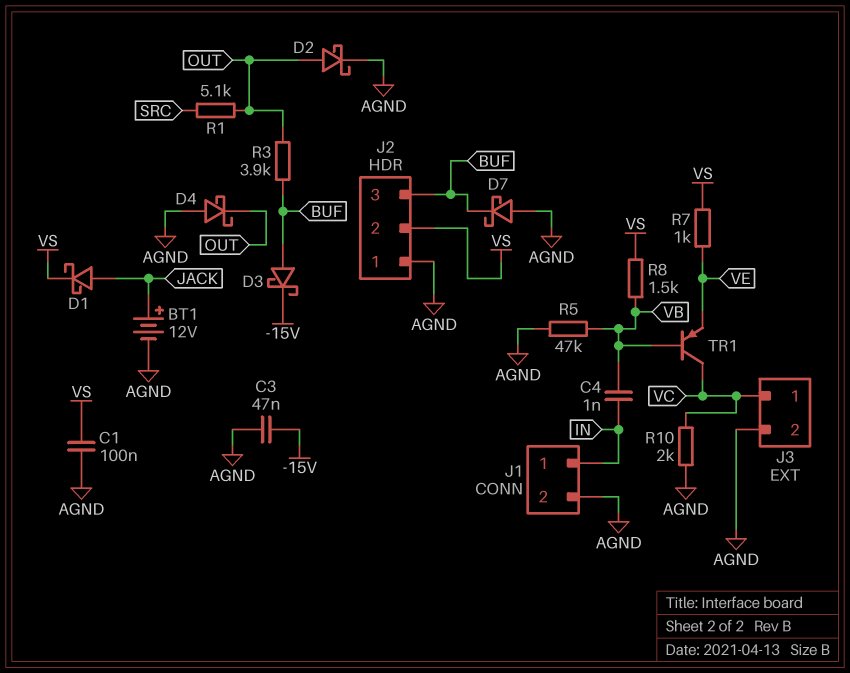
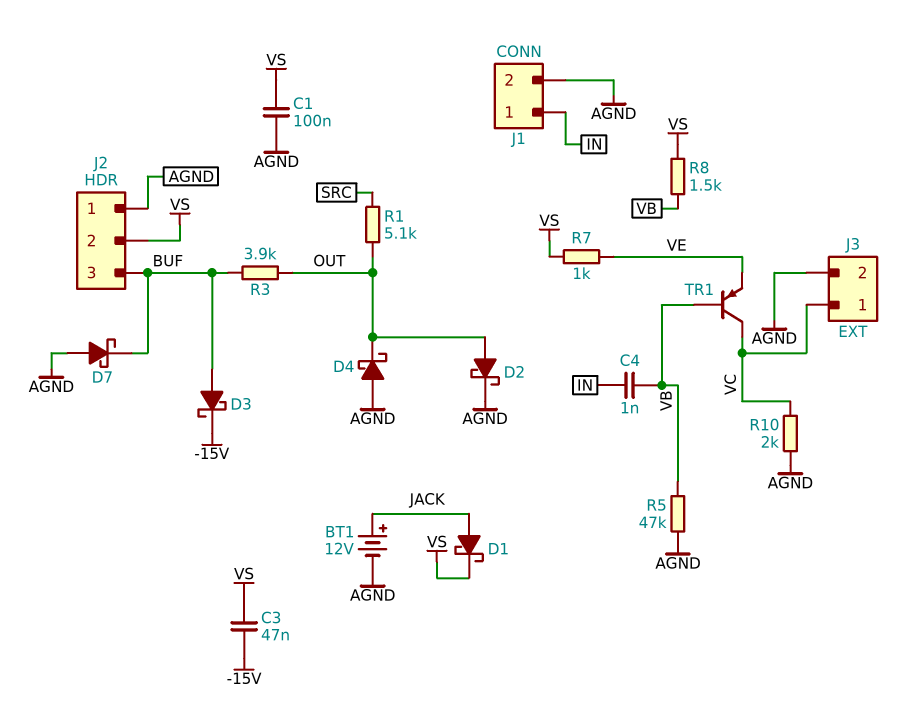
C3: 47nF (-15V, AGND) -> 47nF (-15V, VS)

